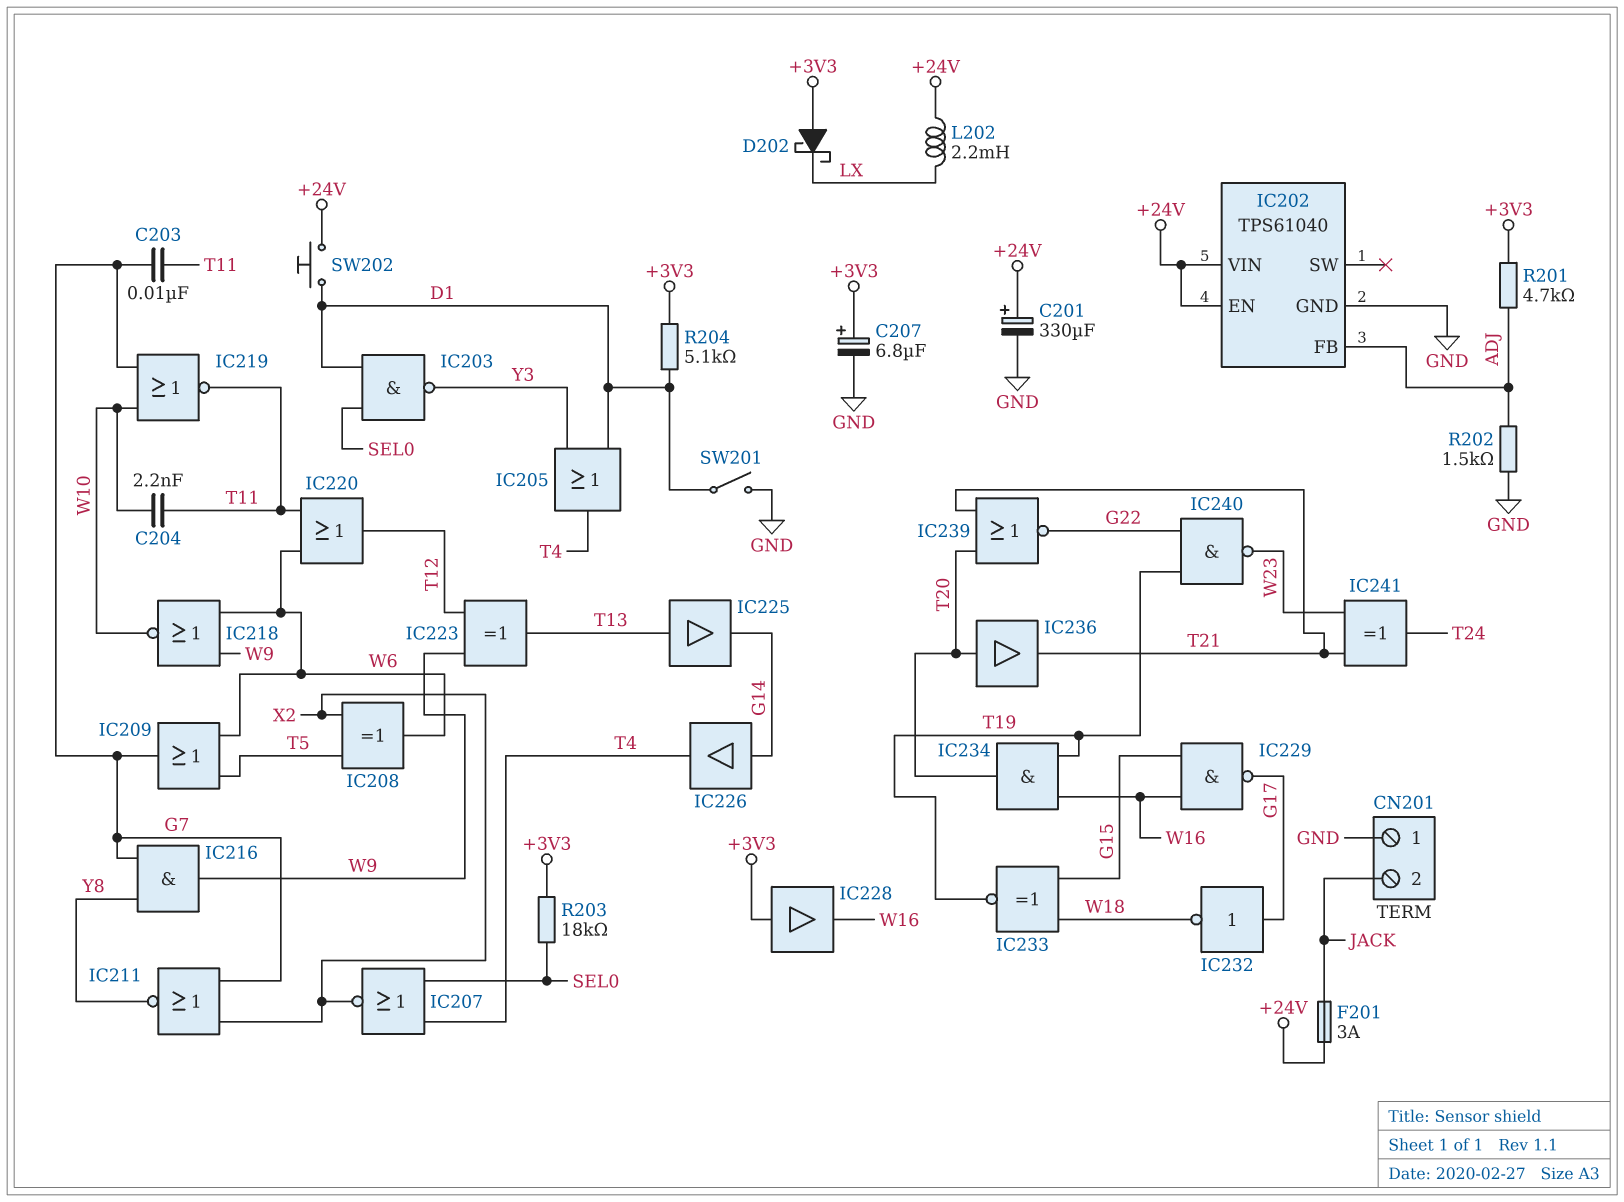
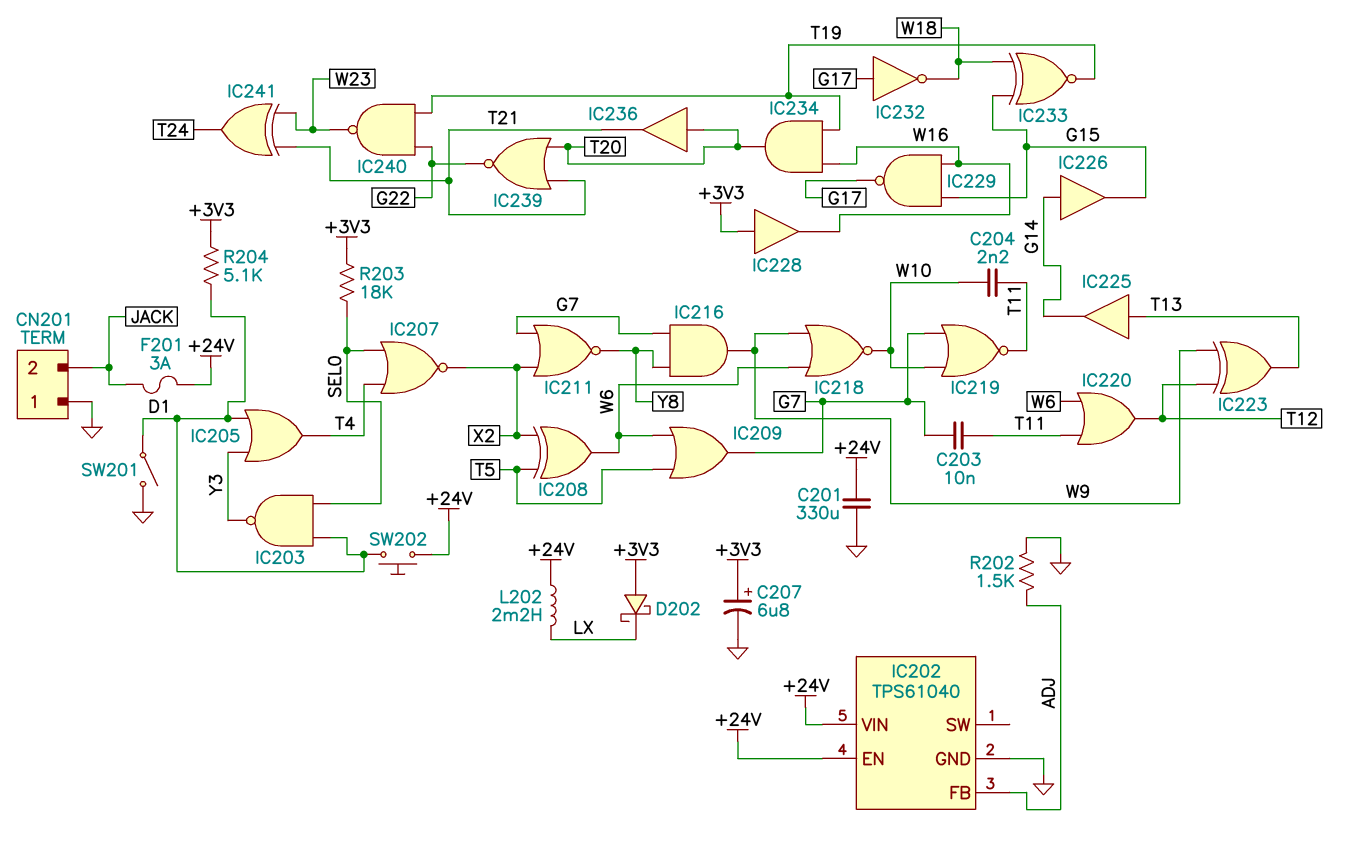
C201: 330uF (plus +24V, minus GND) -> 330uF (+24V, GND)
IC226: buffer (in G14, out T4) -> buffer (in G14, out G15)
R201: 4.7k (+3V3, ADJ) -> none

